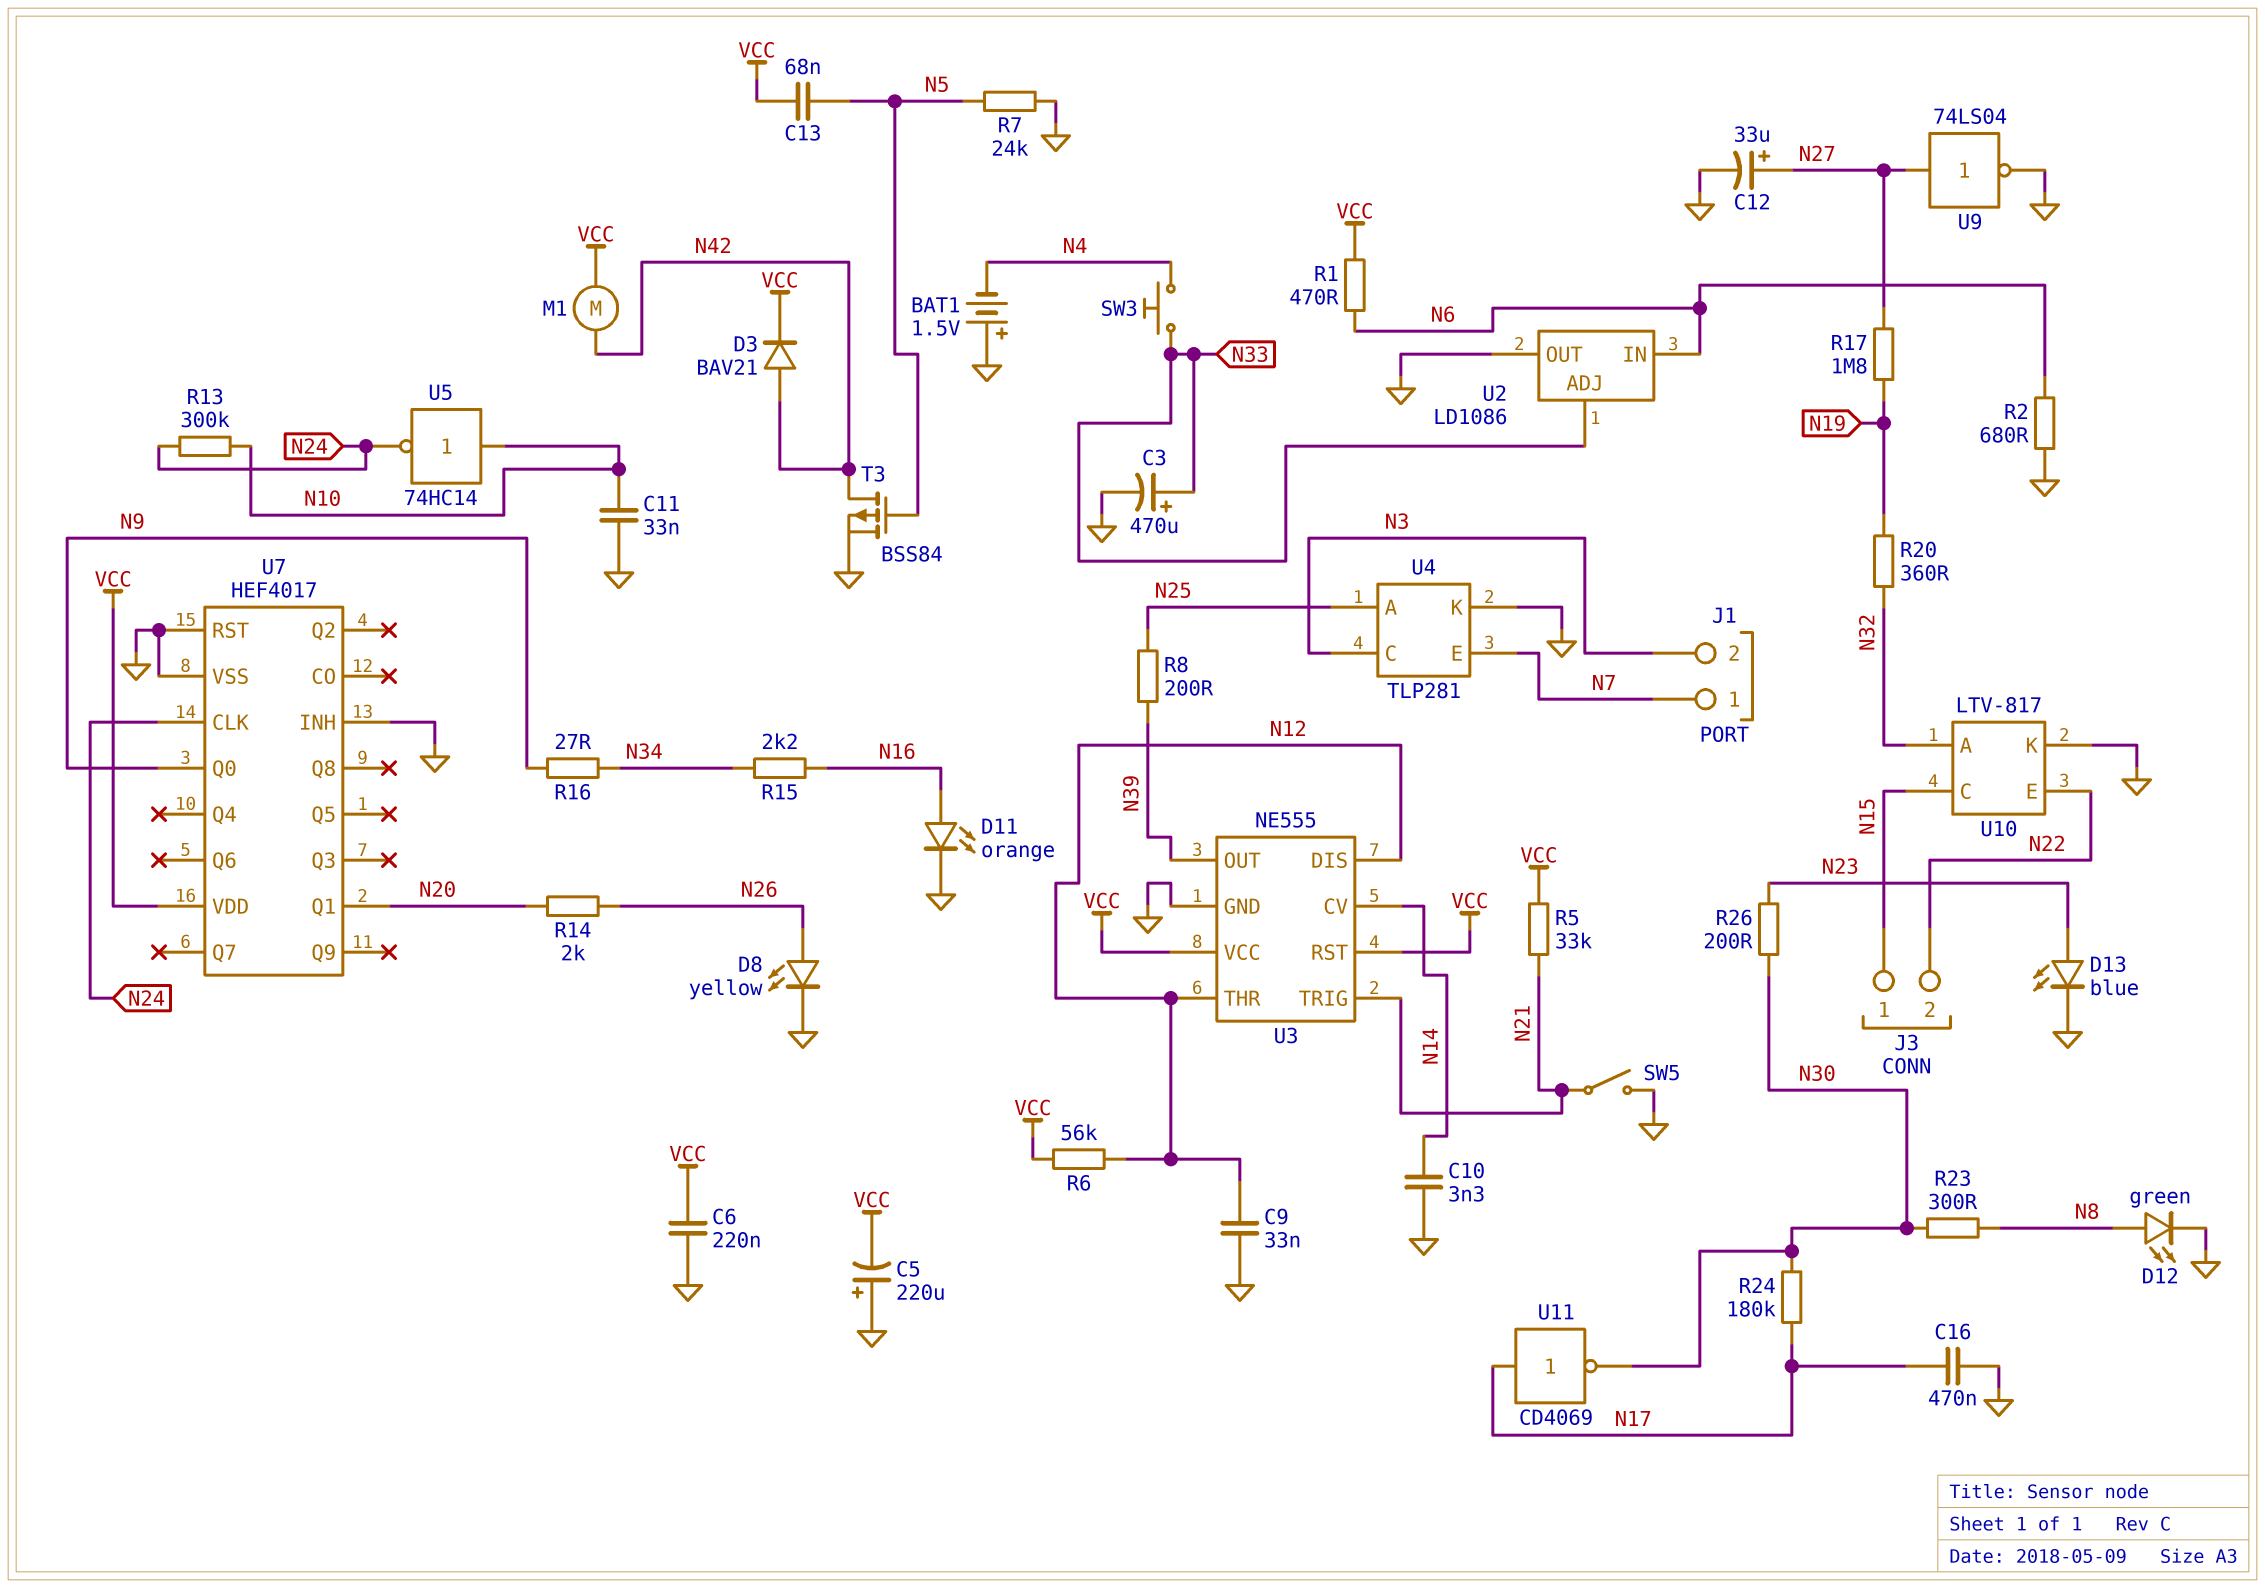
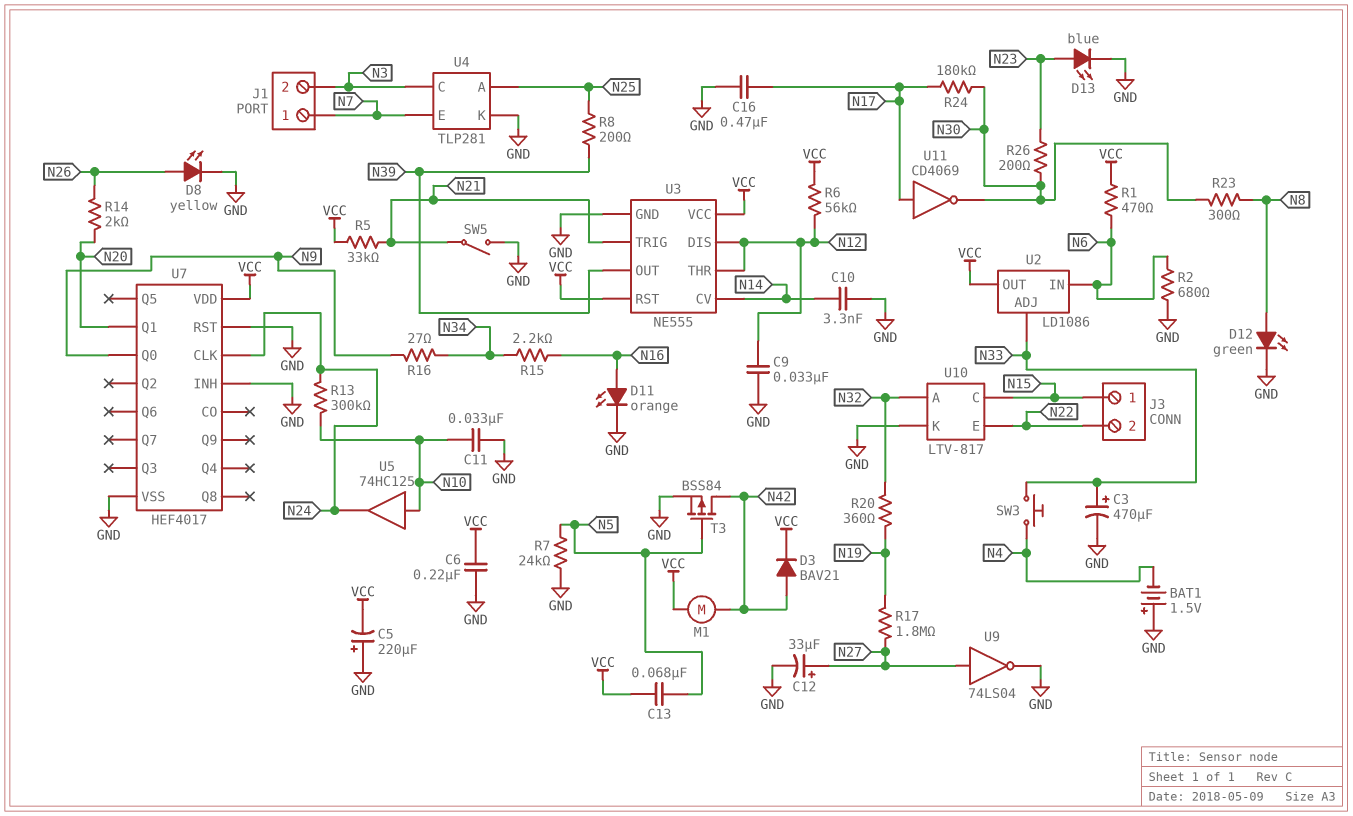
U2 pin OUT: GND -> VCC
U5: NOT 74HC14 (in N10, out N24) -> buffer 74HC125 (in N10, out N24)

